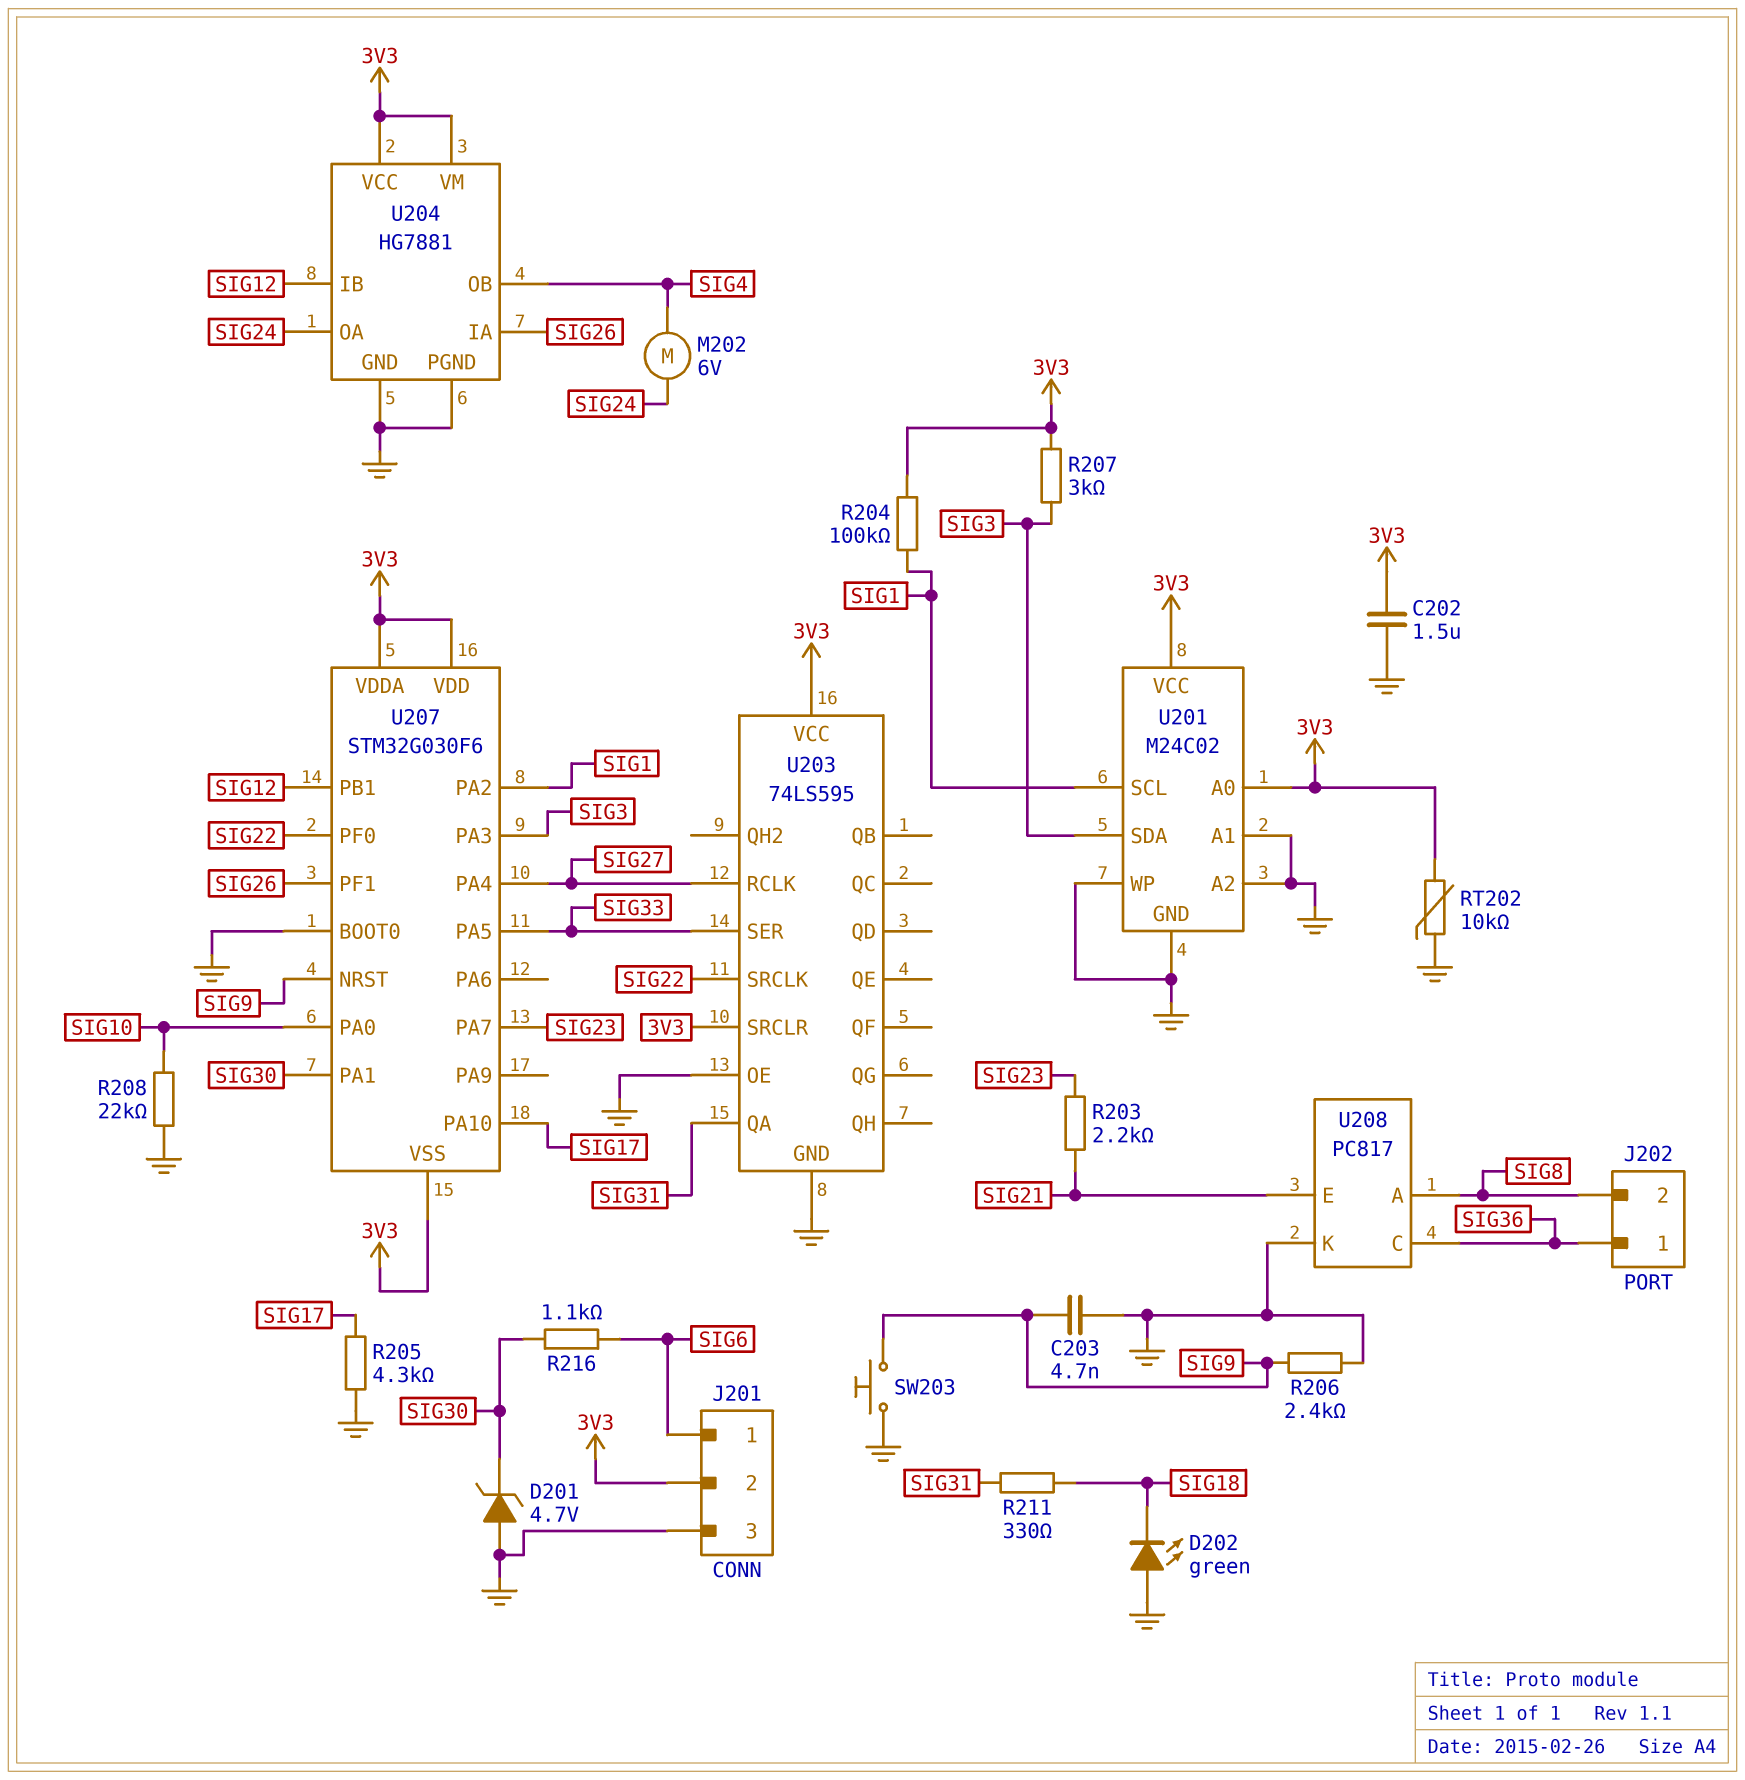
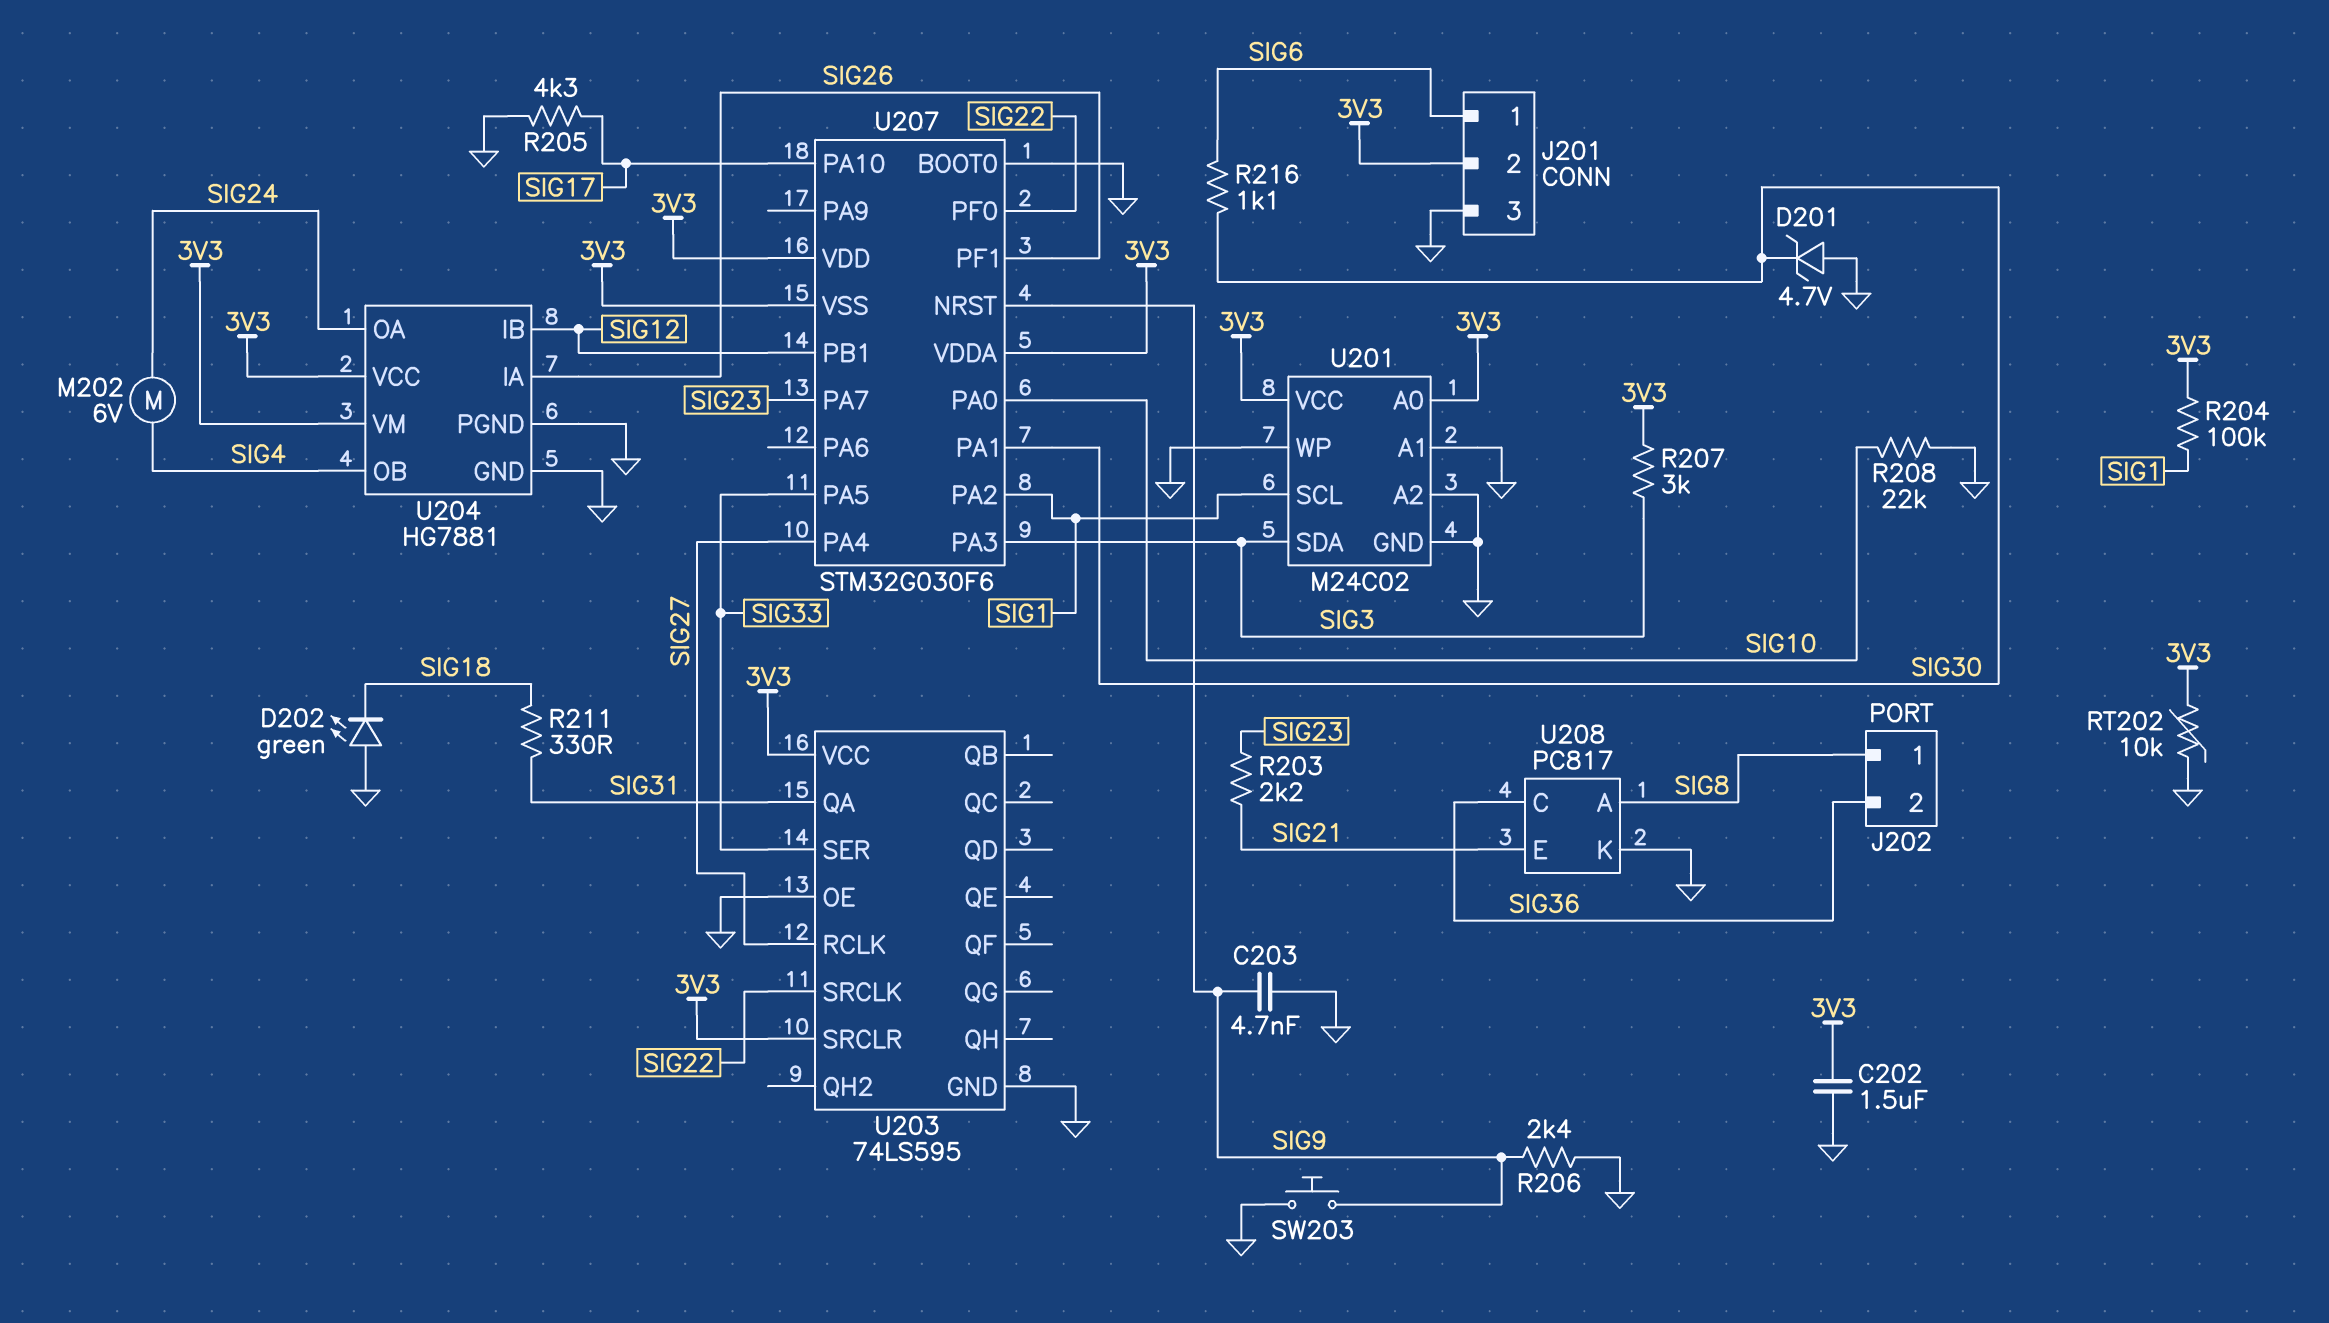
J202 pin 1: SIG36 -> SIG8
J202 pin 2: SIG8 -> SIG36

